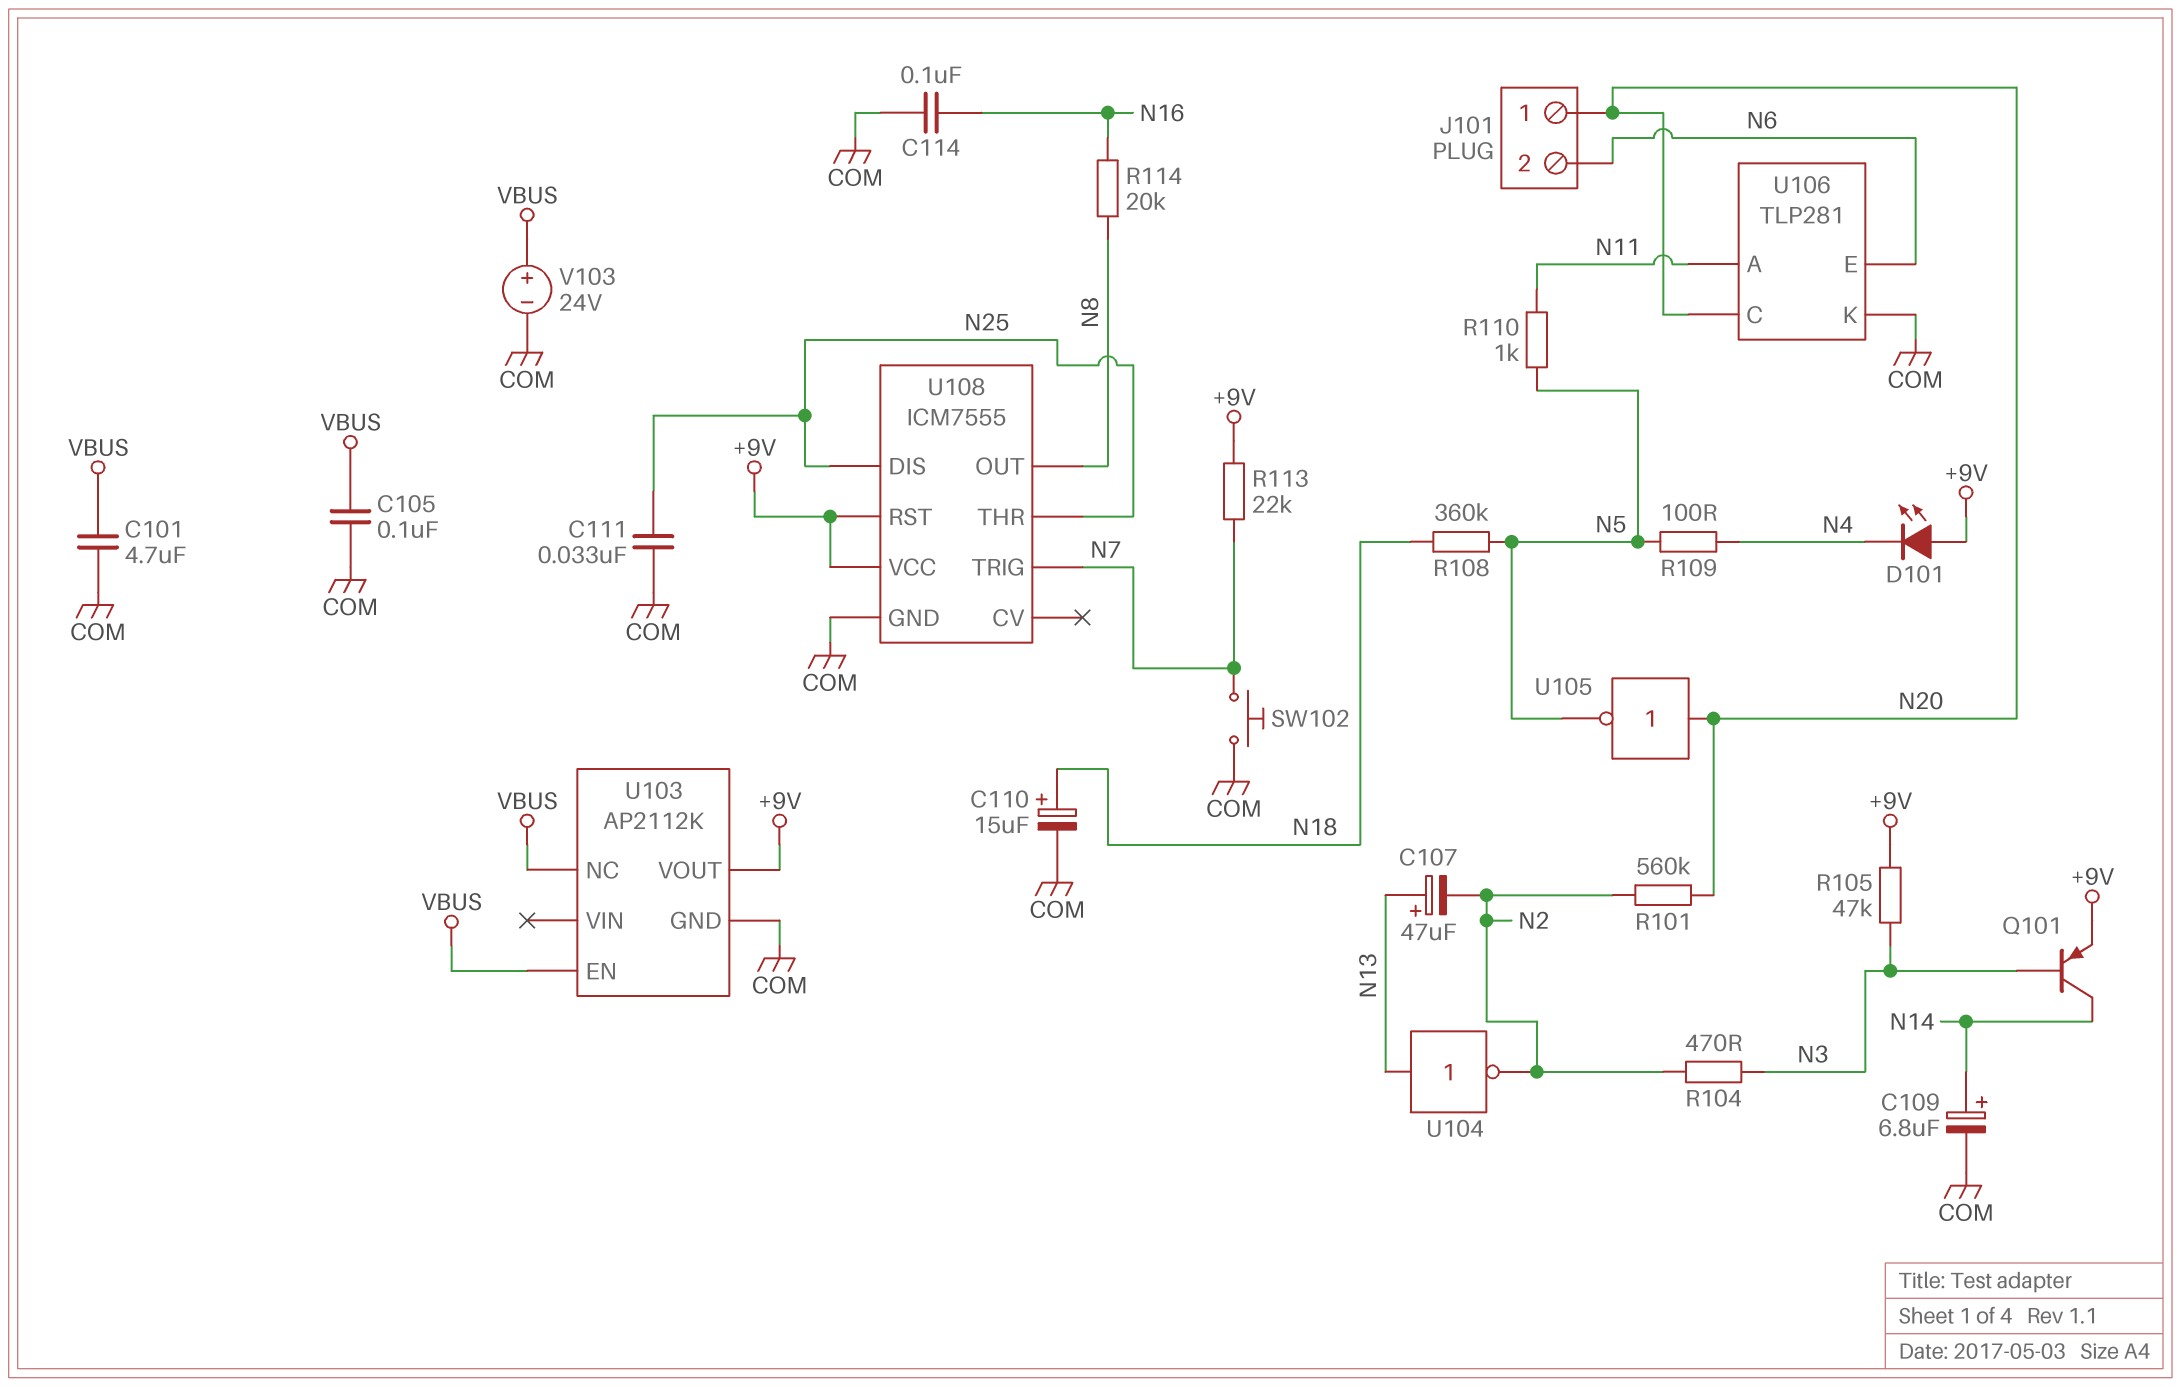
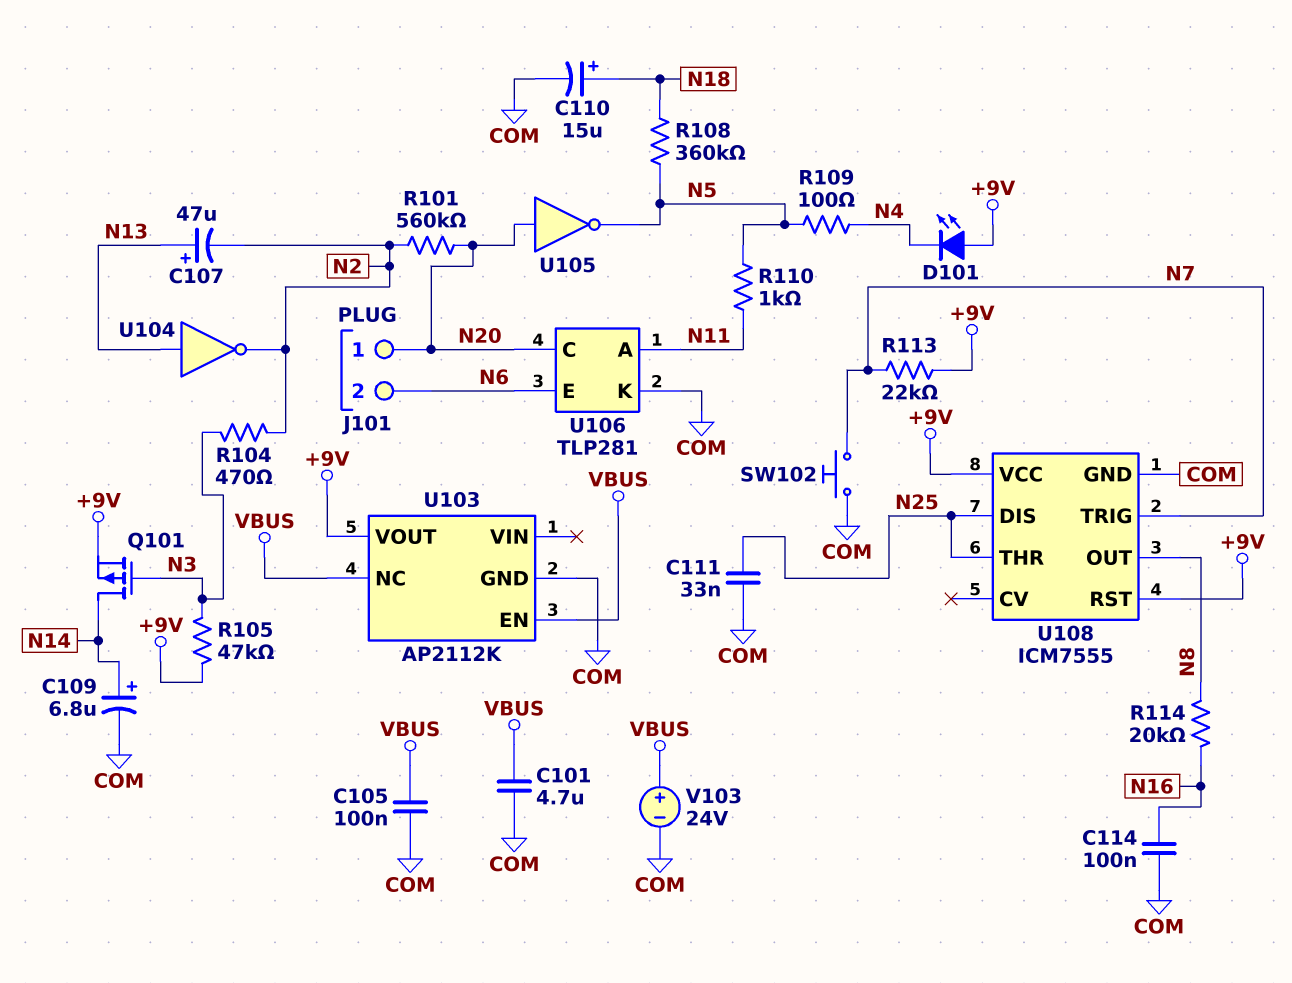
Q101: PNP (B N3, C N14, E +9V) -> PMOS (G N3, D N14, S +9V)

